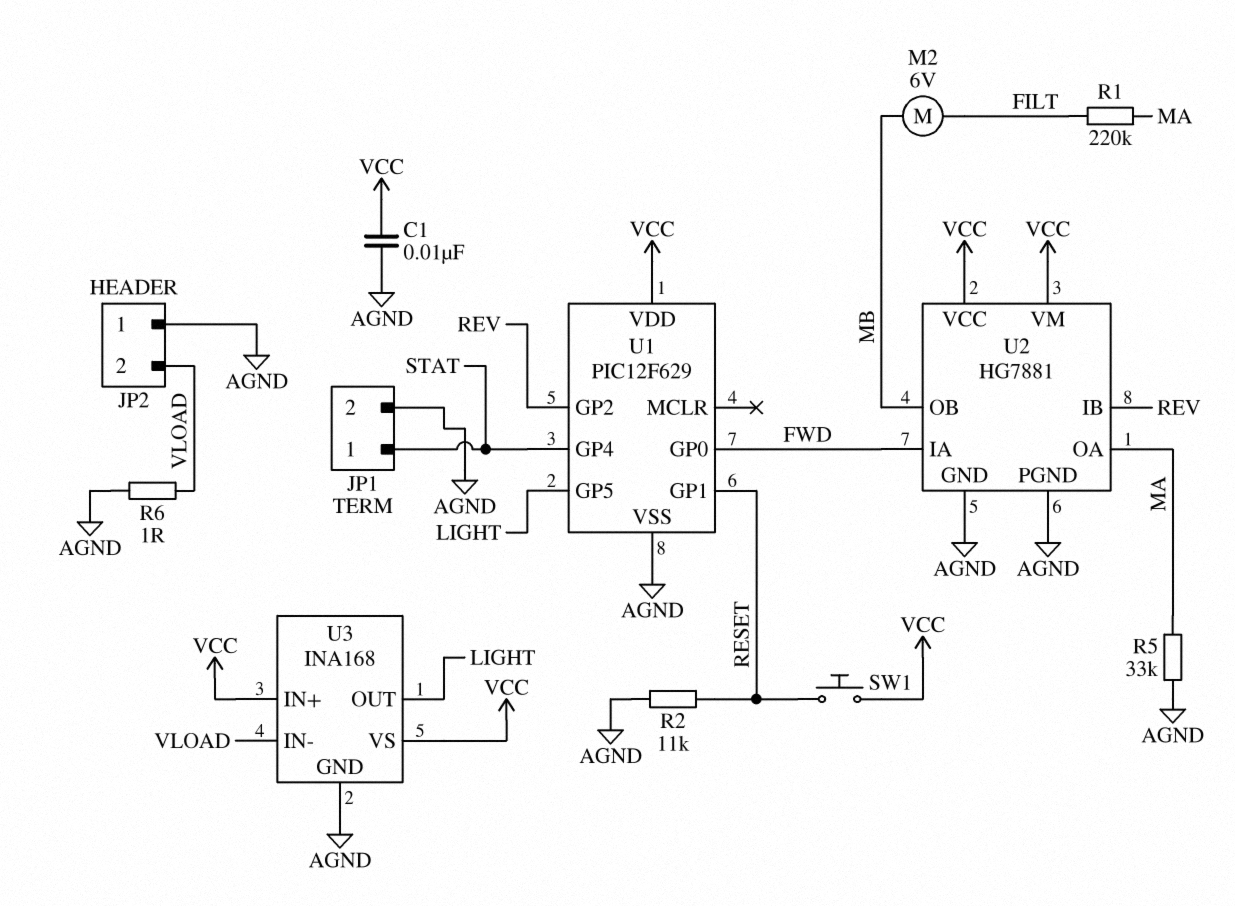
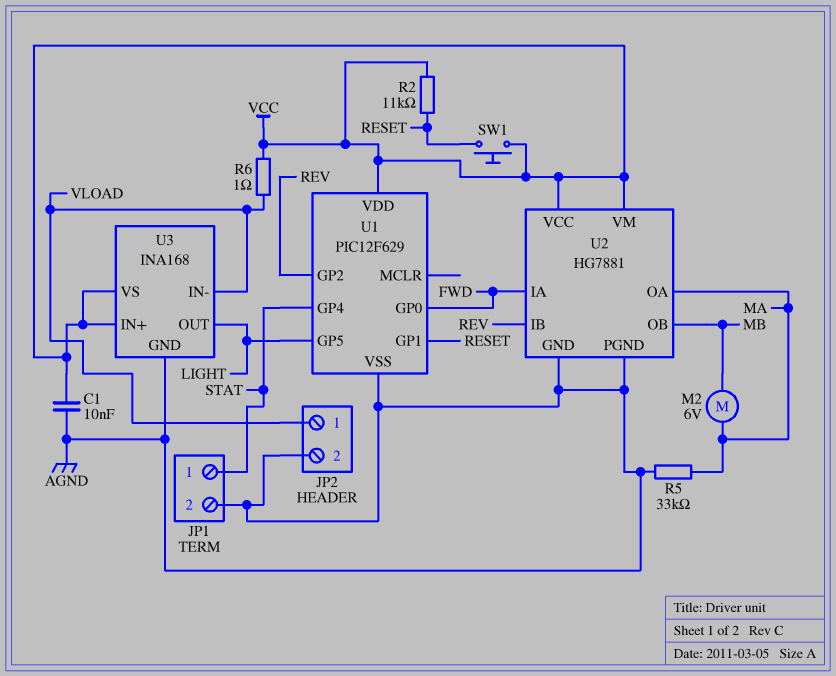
JP2 pin 1: AGND -> VLOAD
JP2 pin 2: VLOAD -> AGND
M2: motor 6V (FILT, MB) -> motor 6V (MA, MB)
R1: 220k (FILT, MA) -> none
R2: 11k (AGND, RESET) -> 11k (RESET, VCC)
R6: 1 (AGND, VLOAD) -> 1 (VCC, VLOAD)

